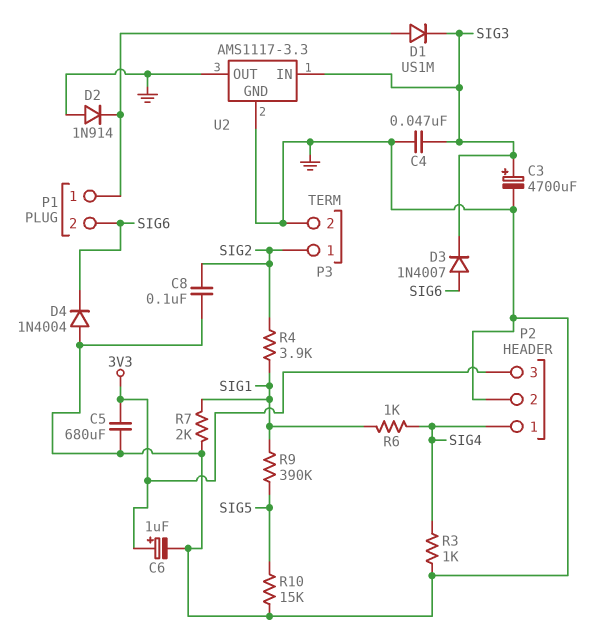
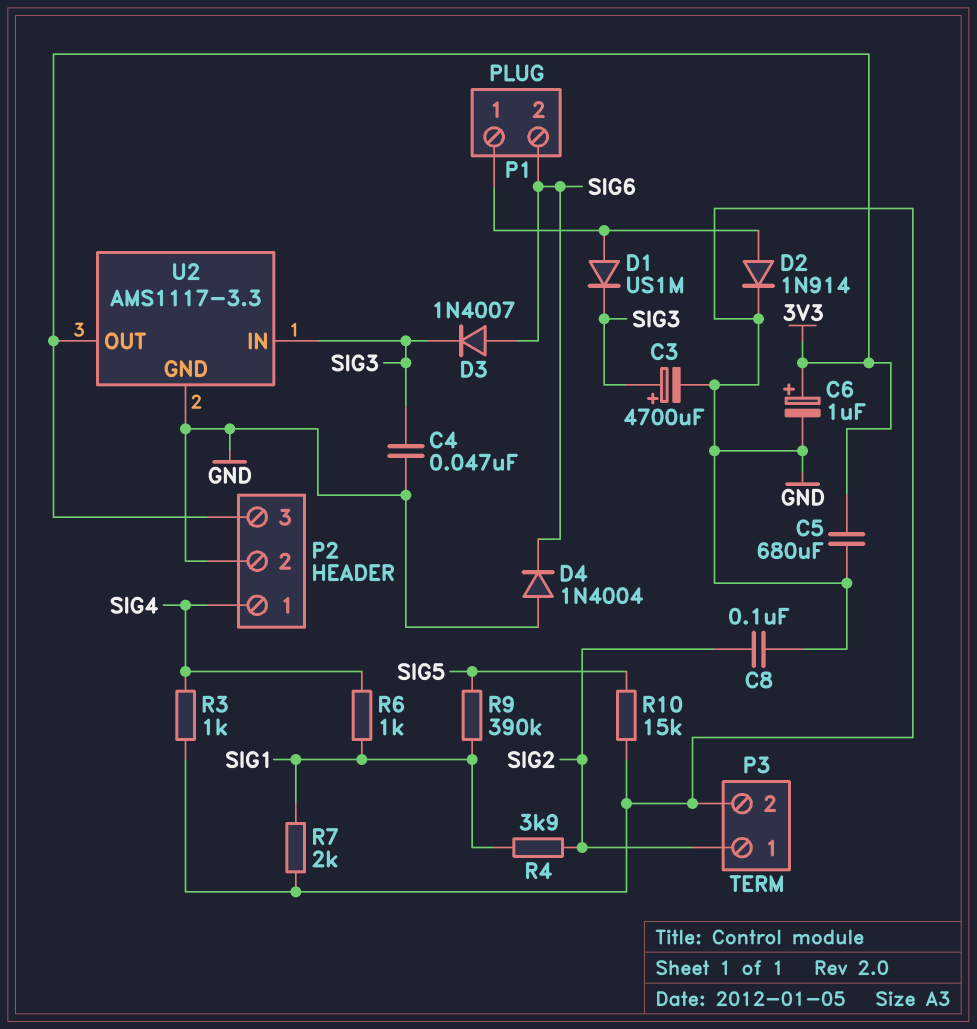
D2: diode 1N914 (A GND, K P1/1) -> diode 1N914 (A P1/1, K GND)
U2 pin OUT: GND -> 3V3

